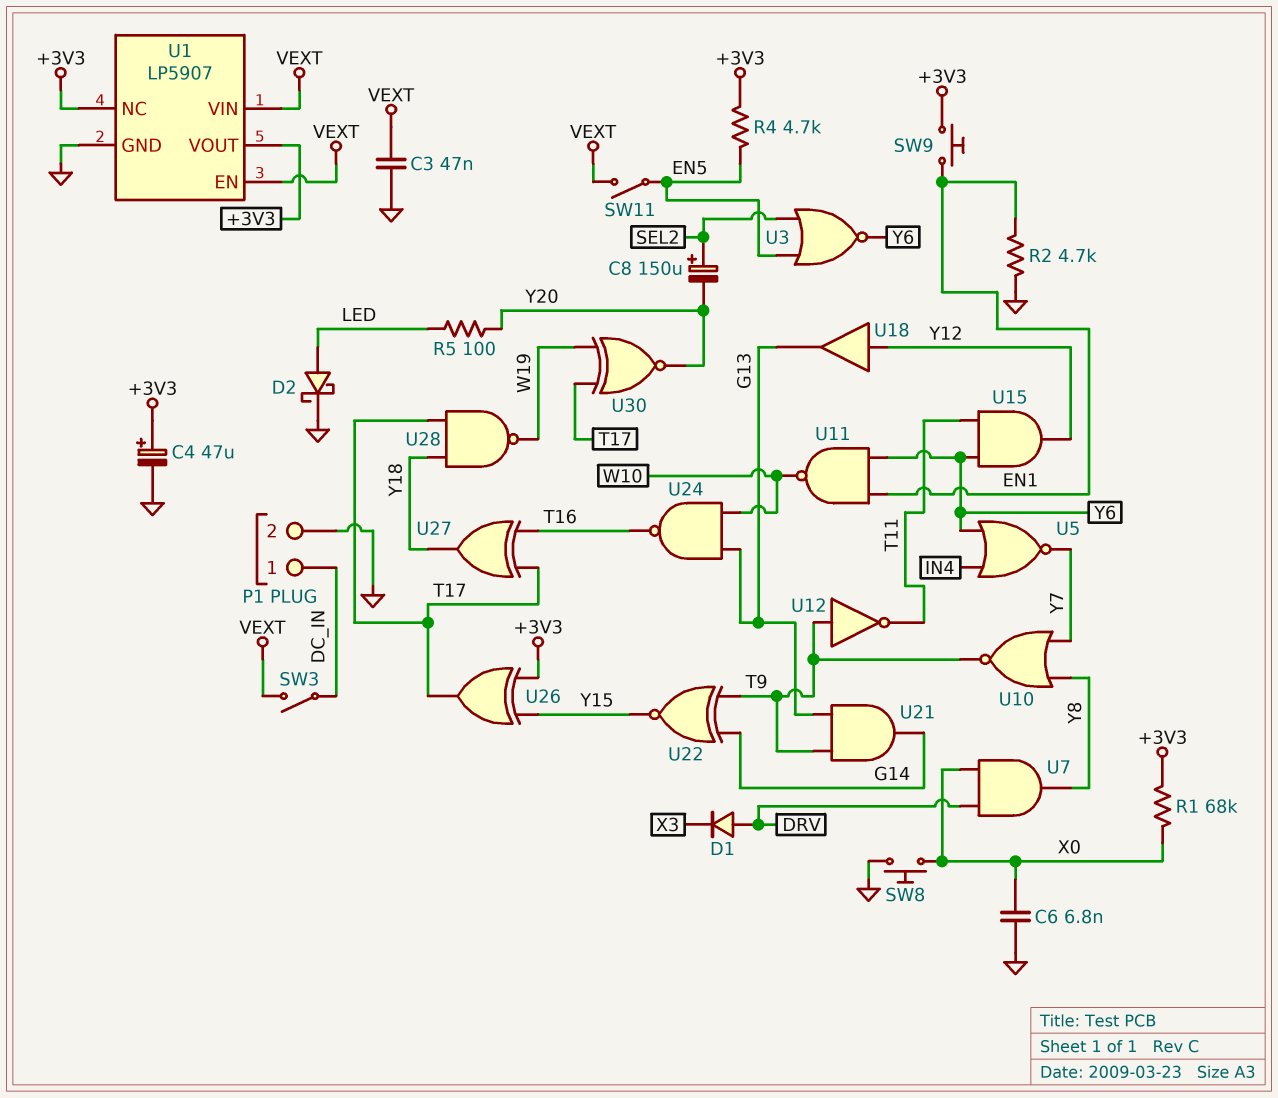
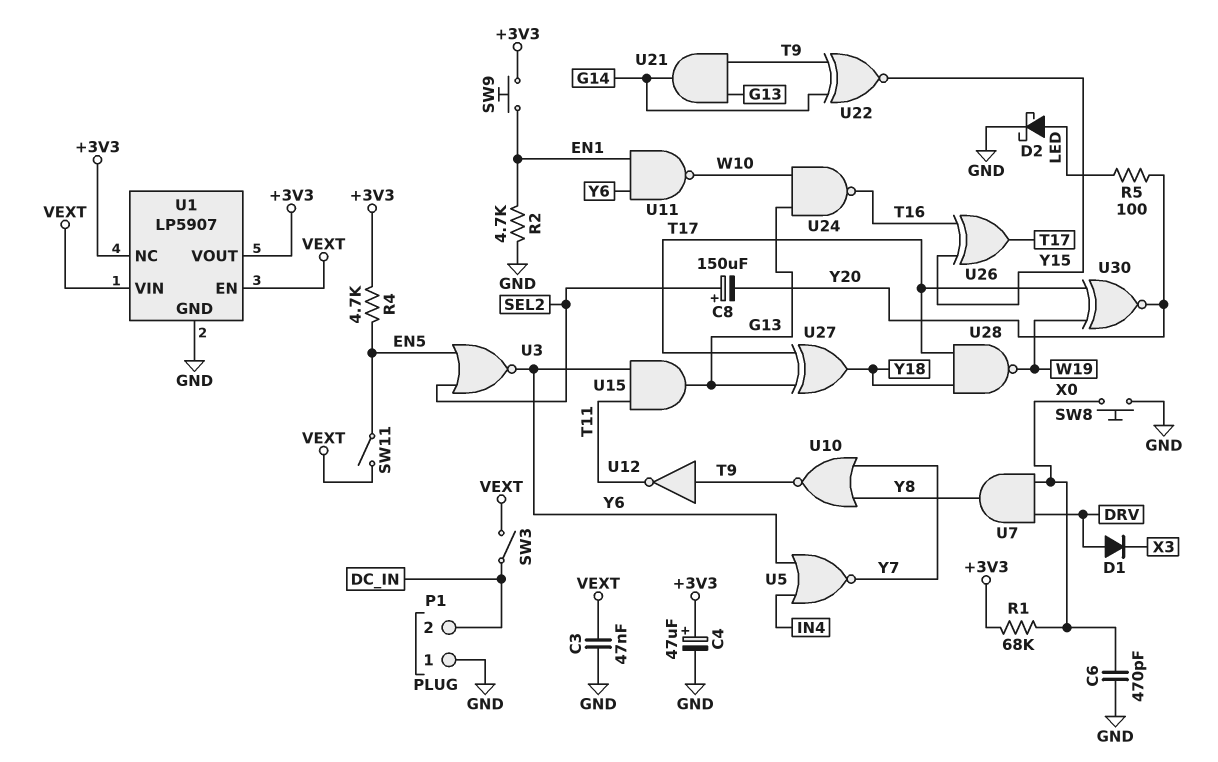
C6: 6.8nF (GND, X0) -> 470pF (GND, X0)
P1 pin 1: DC_IN -> GND
P1 pin 2: GND -> DC_IN
U15: AND (in T11, in Y6, out Y12) -> AND (in T11, in Y6, out G13)
U18: buffer (in Y12, out G13) -> none
U26: XOR (in +3V3, in Y15, out T17) -> XOR (in T16, in Y15, out T17)
U27: XOR (in T16, in T17, out Y18) -> XOR (in G13, in T17, out Y18)

